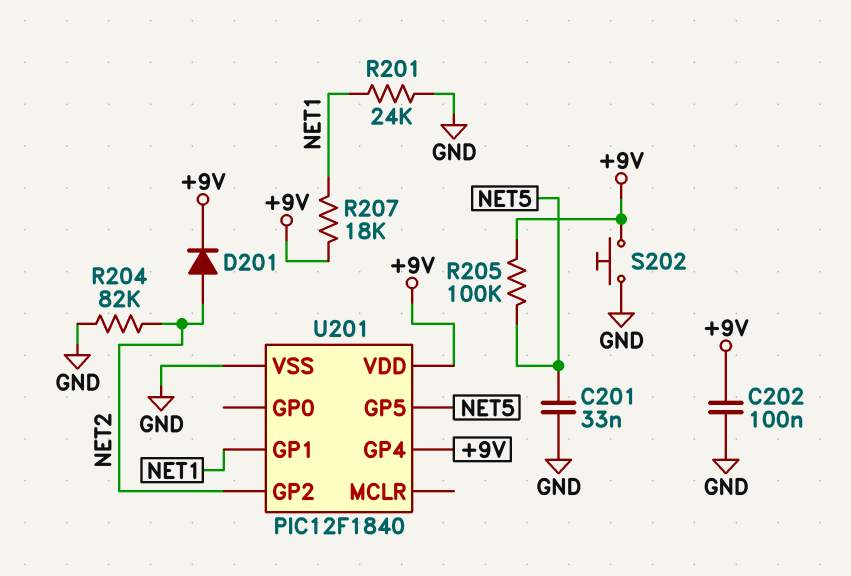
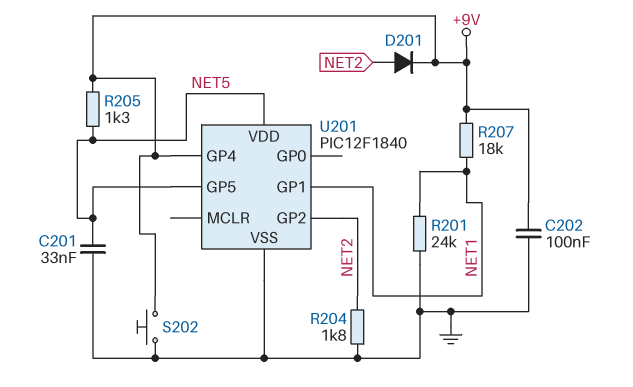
R204: 82k (GND, NET2) -> 1.8k (GND, NET2)
R205: 100k (+9V, NET5) -> 1.3k (+9V, NET5)
U201 pin VDD: +9V -> NET5

